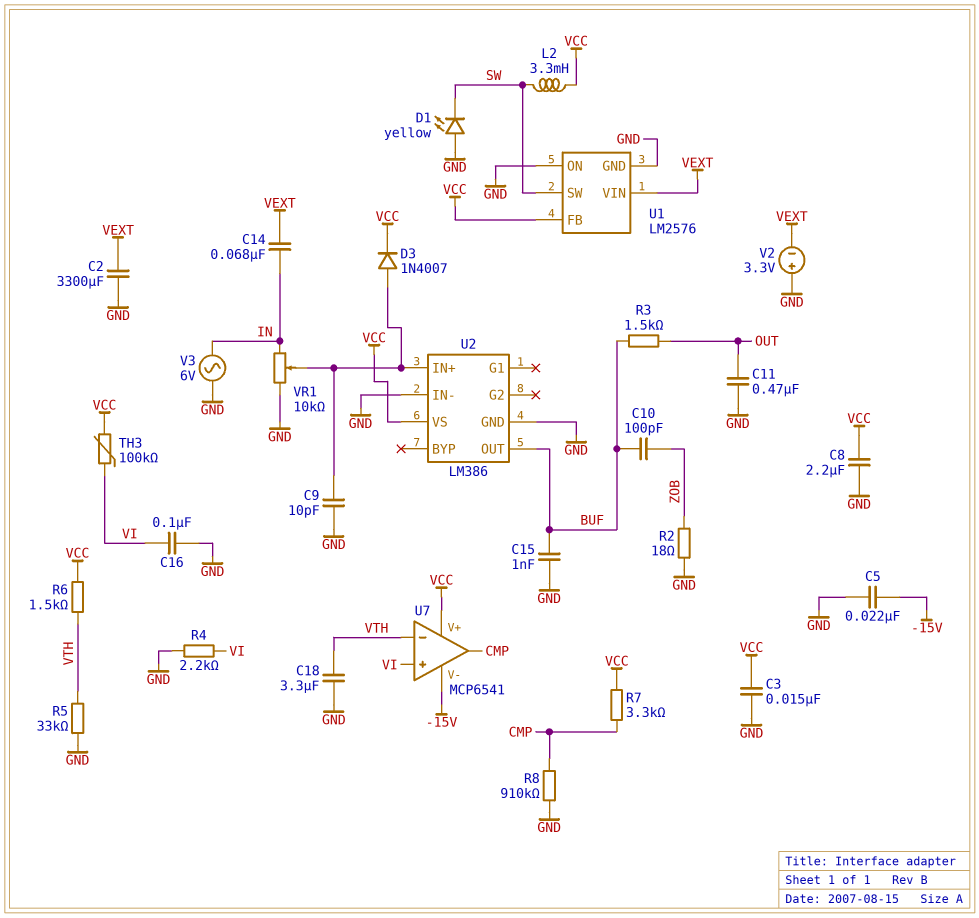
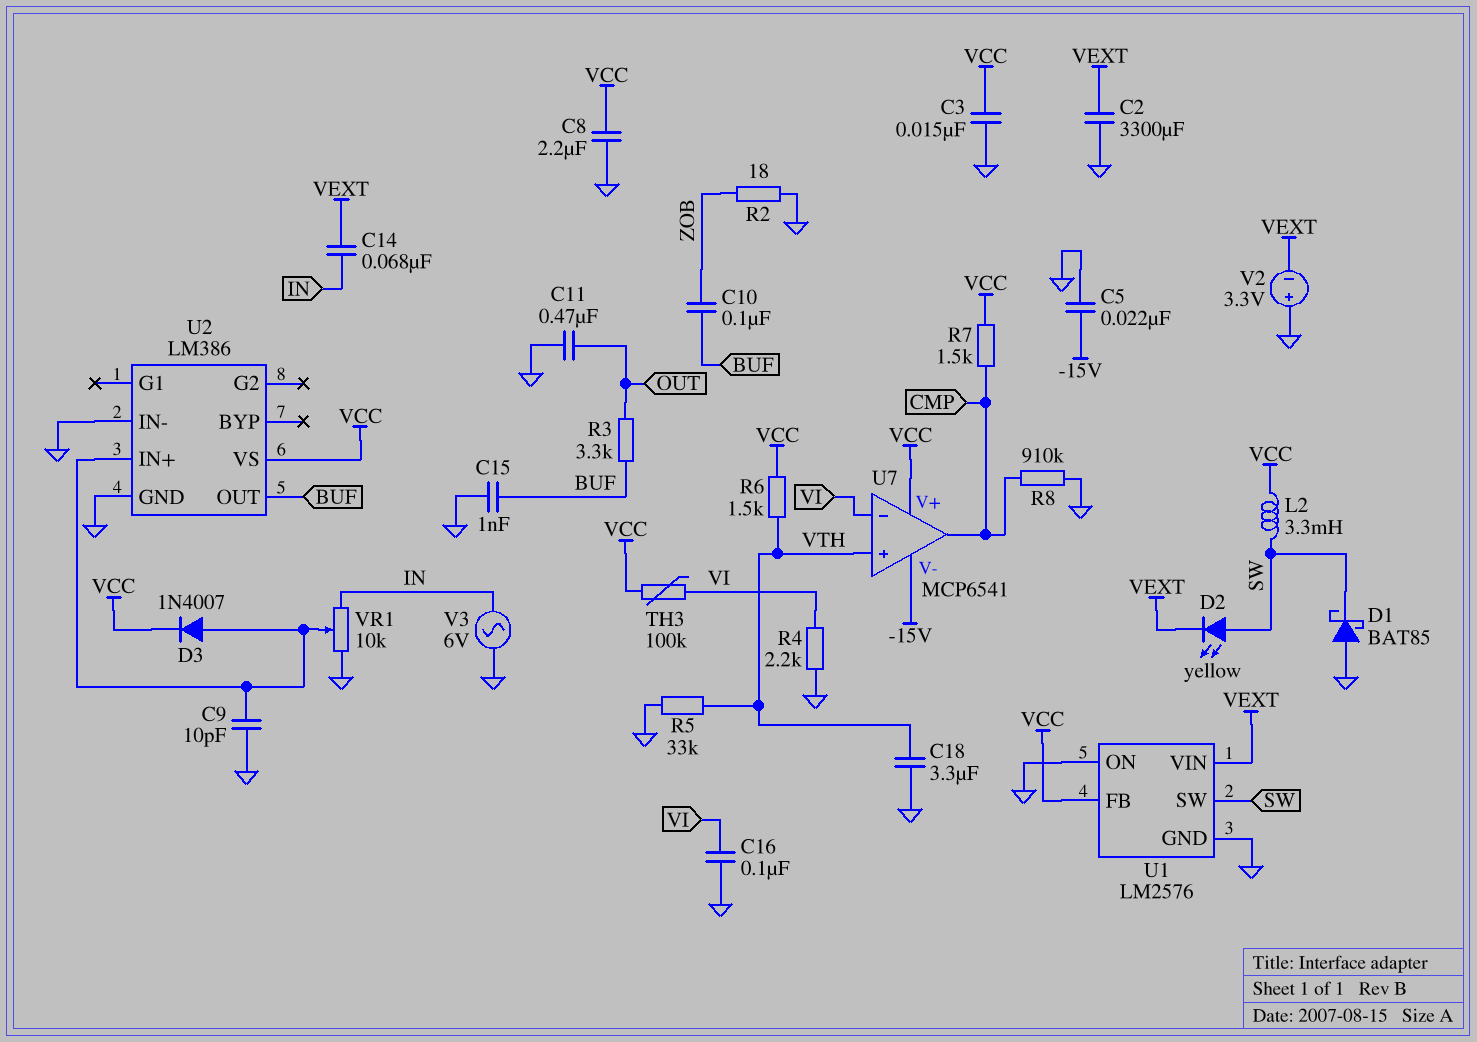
C10: 100pF (BUF, ZOB) -> 100nF (BUF, ZOB)
D1: LED yellow (A GND, K SW) -> schottky BAT85 (A GND, K SW)
D2: none -> LED yellow (A SW, K VEXT)
R3: 1.5k (BUF, OUT) -> 3.3k (BUF, OUT)
R7: 3.3k (CMP, VCC) -> 1.5k (CMP, VCC)
U7 pin in+: VI -> VTH
U7 pin in-: VTH -> VI

